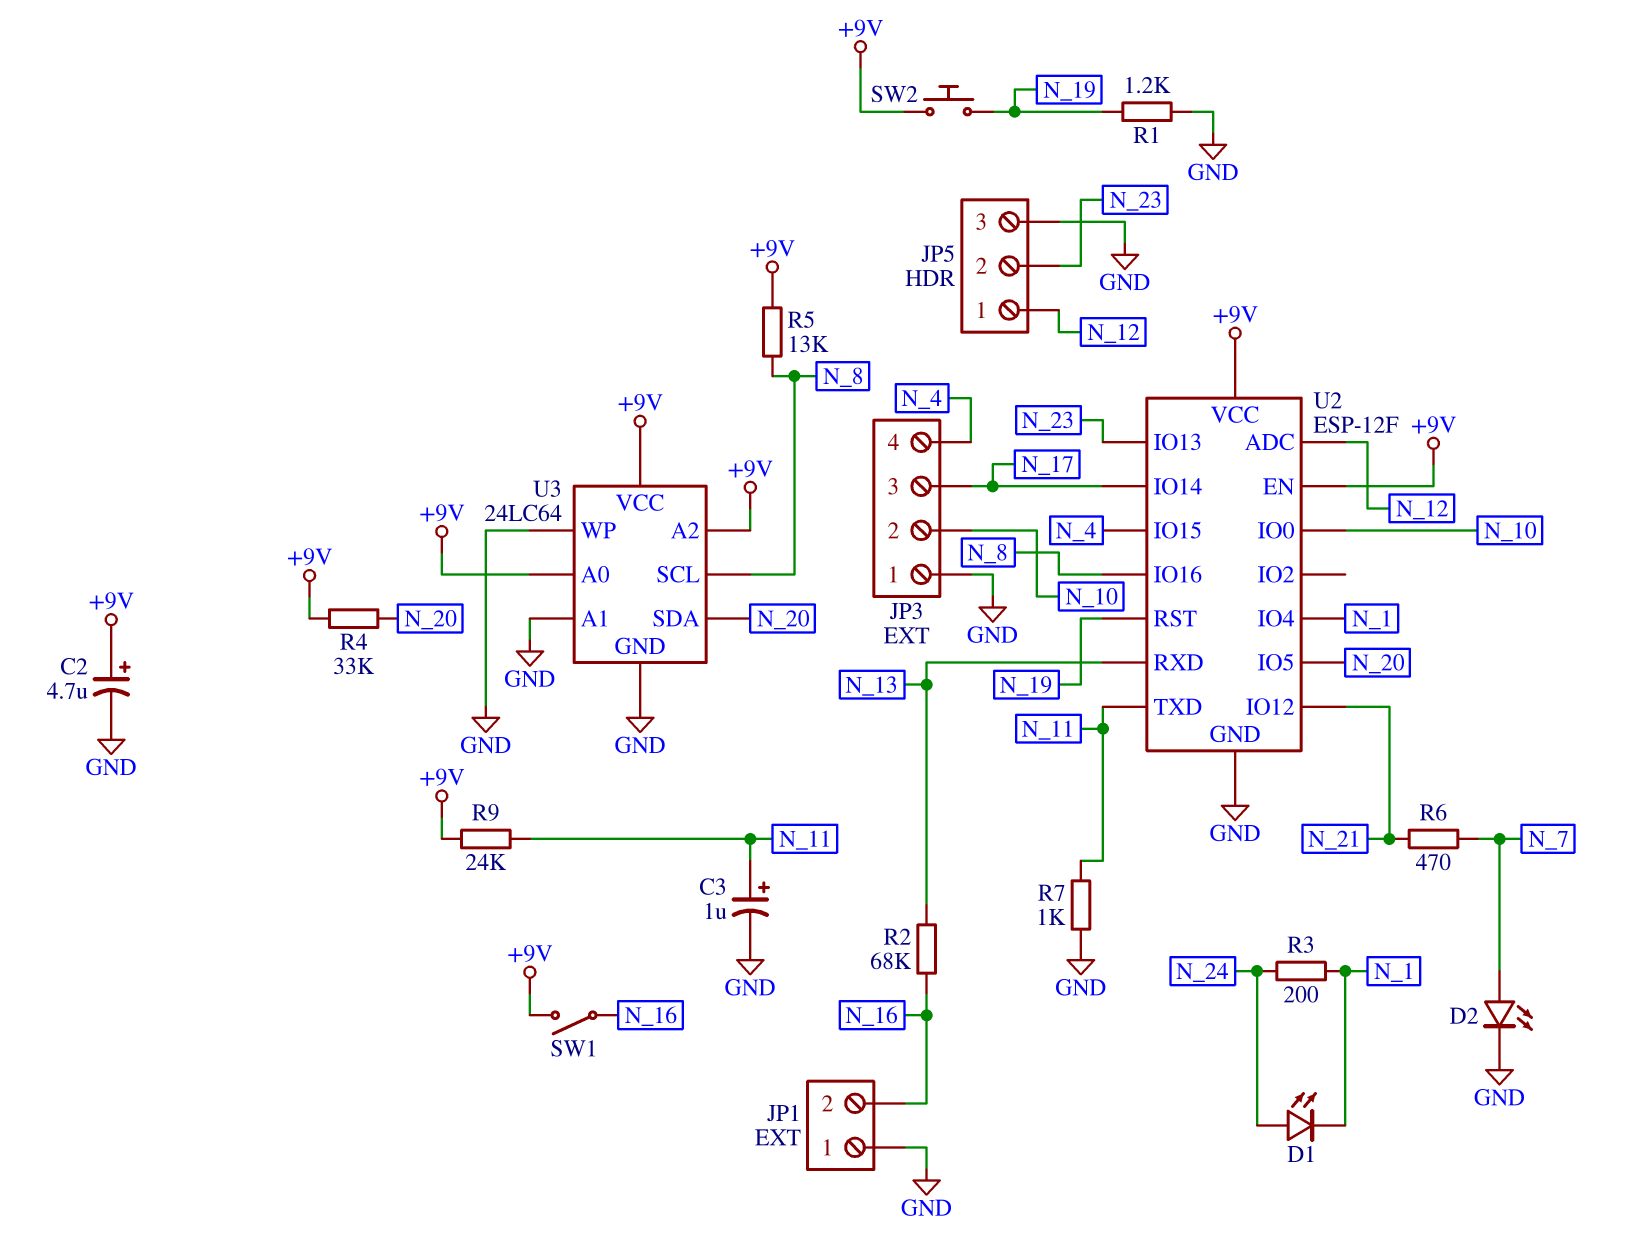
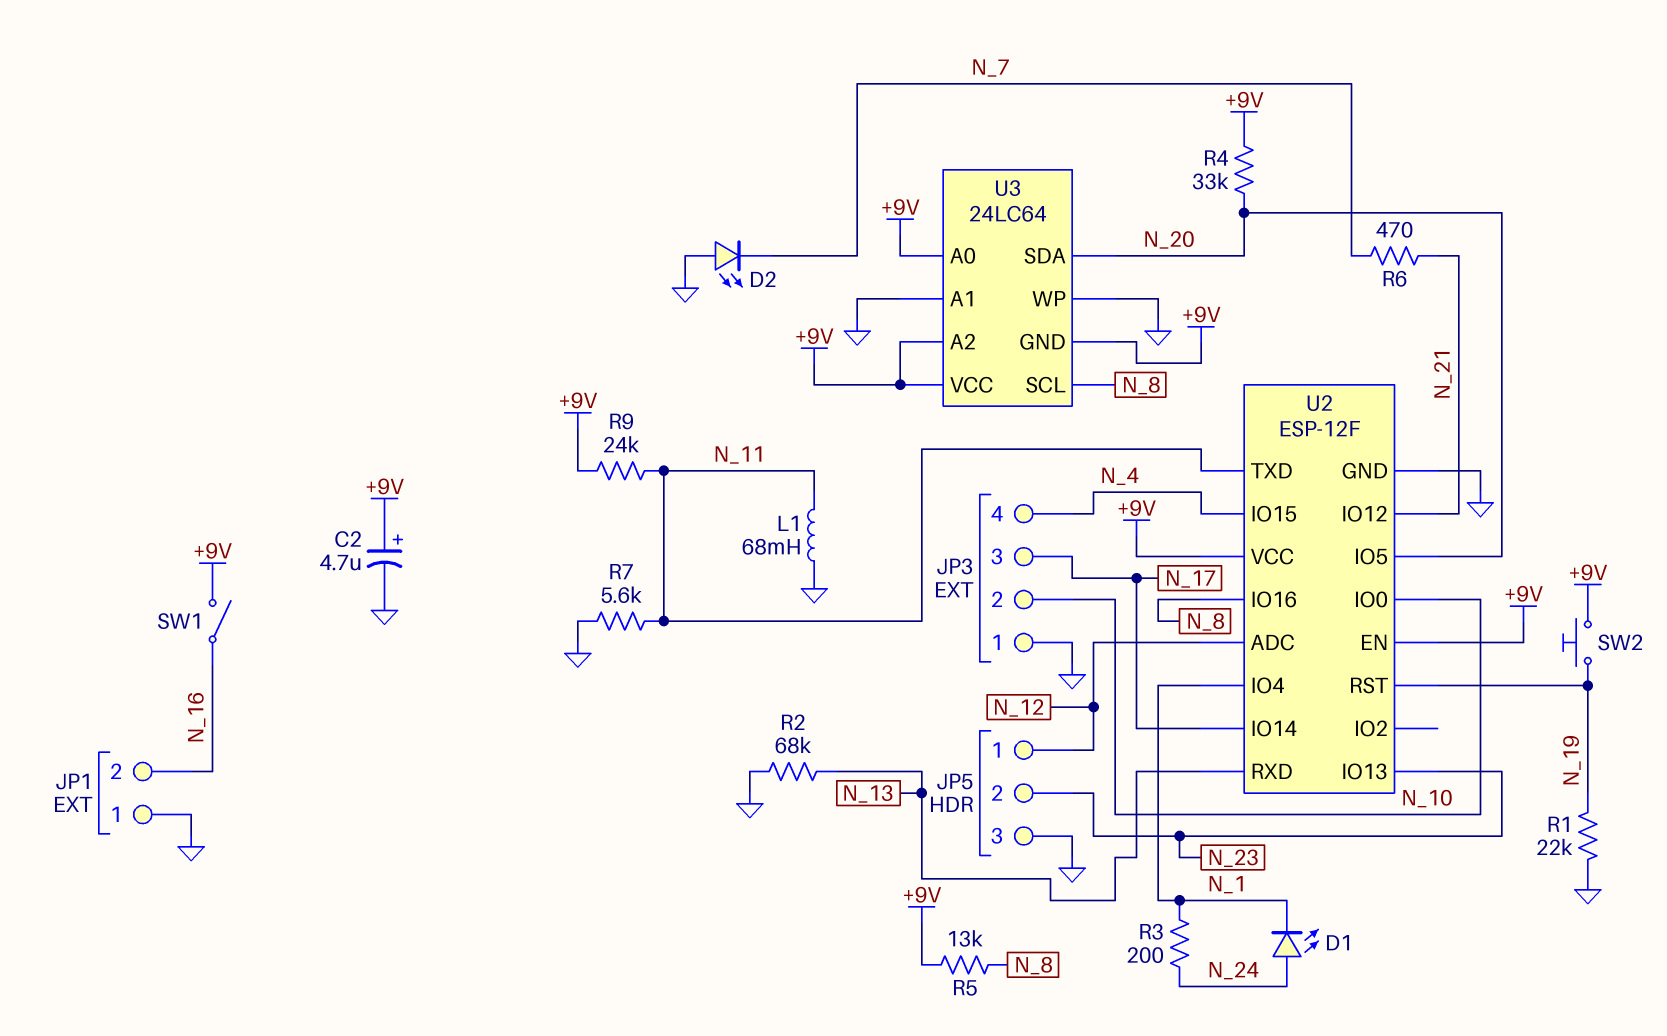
C3: 1uF (plus N_11, minus GND) -> none
D2: LED (A N_7, K GND) -> LED (A GND, K N_7)
L1: none -> 68mH (GND, N_11)
R1: 1.2k (GND, N_19) -> 22k (GND, N_19)
R2: 68k (N_13, N_16) -> 68k (GND, N_13)
R7: 1k (GND, N_11) -> 5.6k (GND, N_11)
U3 pin GND: GND -> +9V

